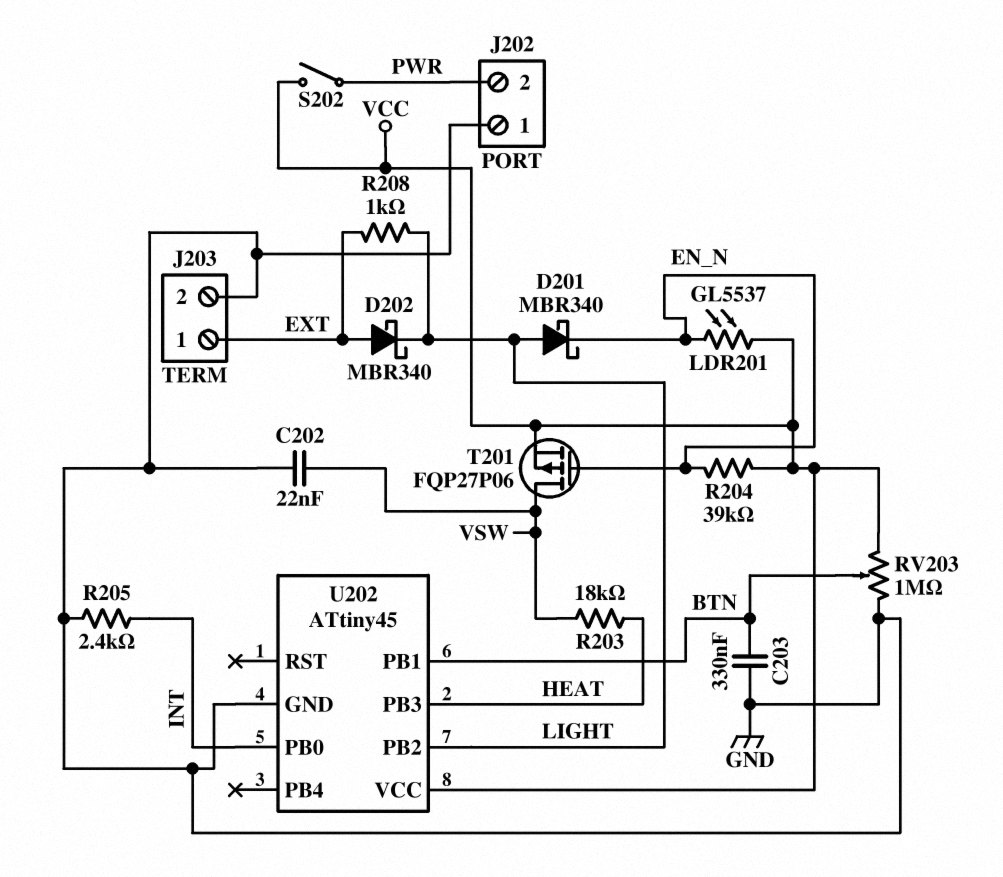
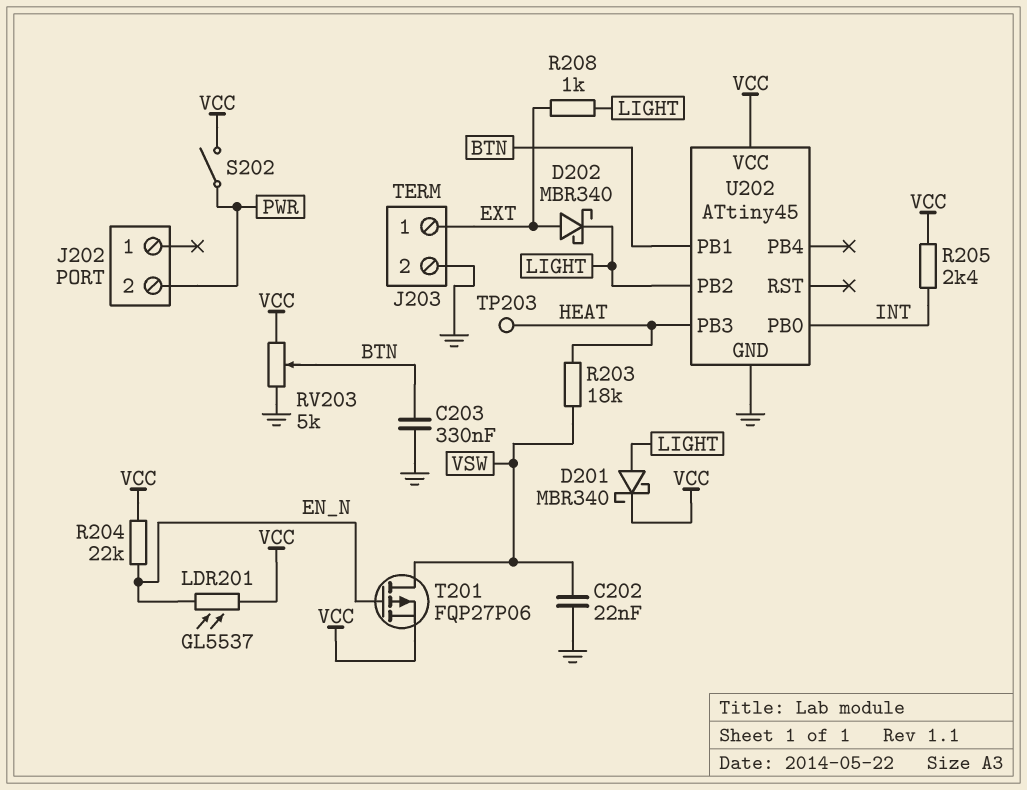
D201: schottky MBR340 (A LIGHT, K EN_N) -> schottky MBR340 (A LIGHT, K VCC)
J202 pin 1: GND -> none
R204: 39k (EN_N, VCC) -> 22k (EN_N, VCC)
R205: 2.4k (GND, INT) -> 2.4k (INT, VCC)
RV203: 1M (GND, VCC, wiper BTN) -> 5k (GND, VCC, wiper BTN)
TP203: none -> test point (HEAT)

